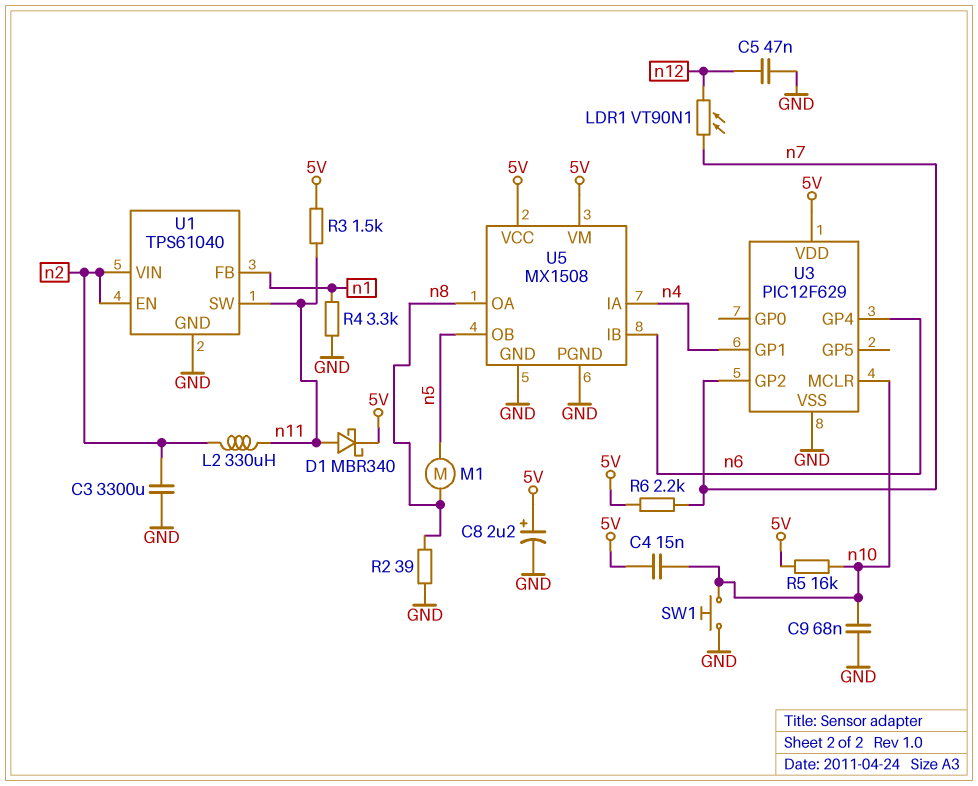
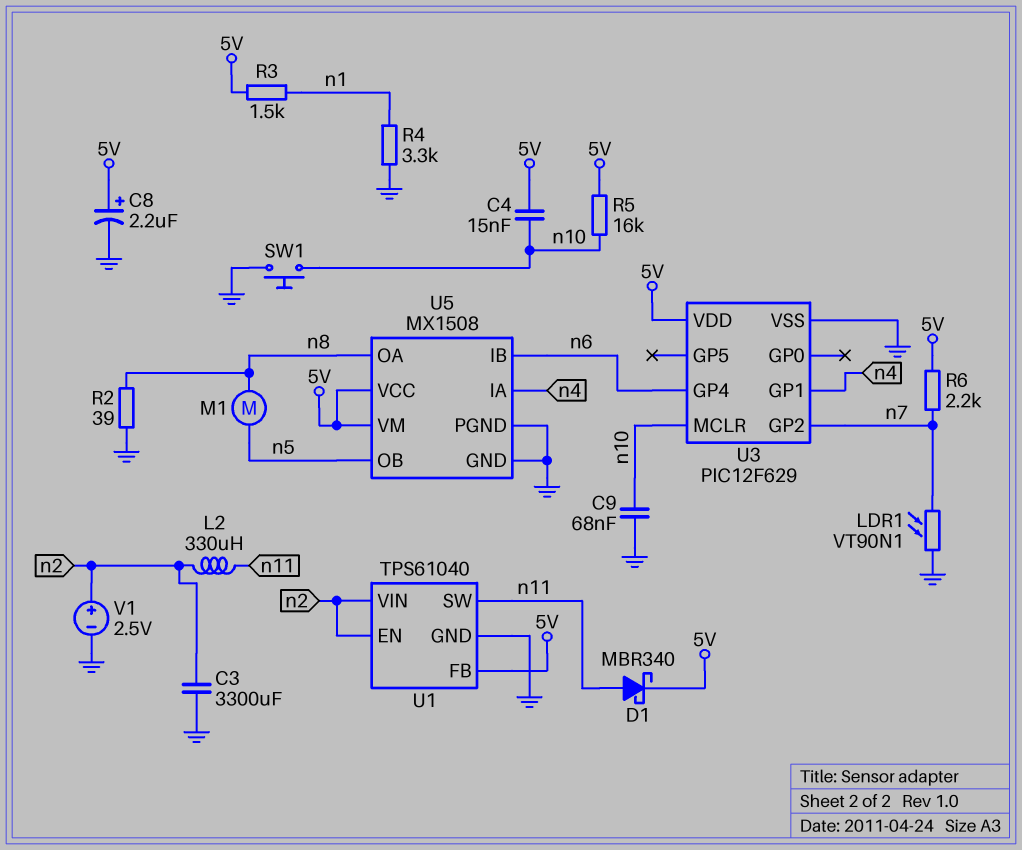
C5: 47nF (GND, n12) -> none
LDR1: VT90N1 (n7, n12) -> VT90N1 (GND, n7)
R3: 1.5k (5V, n11) -> 1.5k (5V, n1)
U1 pin FB: n1 -> 5V
V1: none -> 2.5V (plus n2, minus GND)

